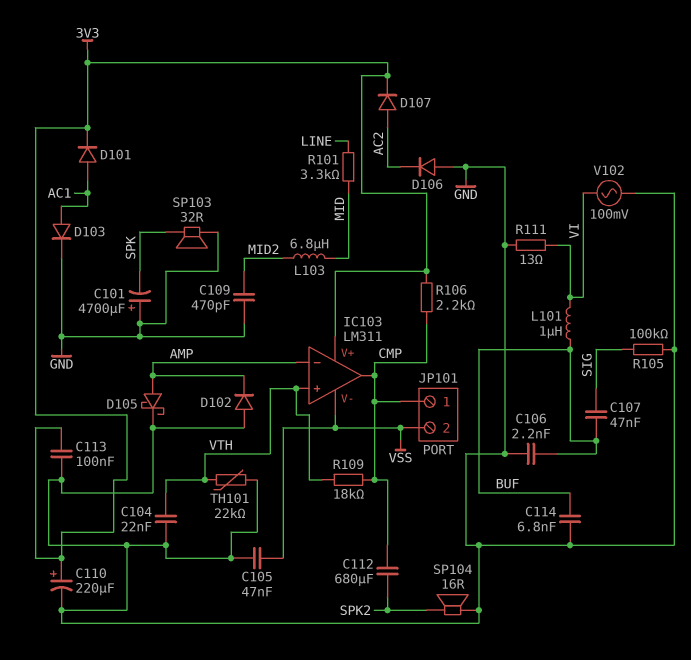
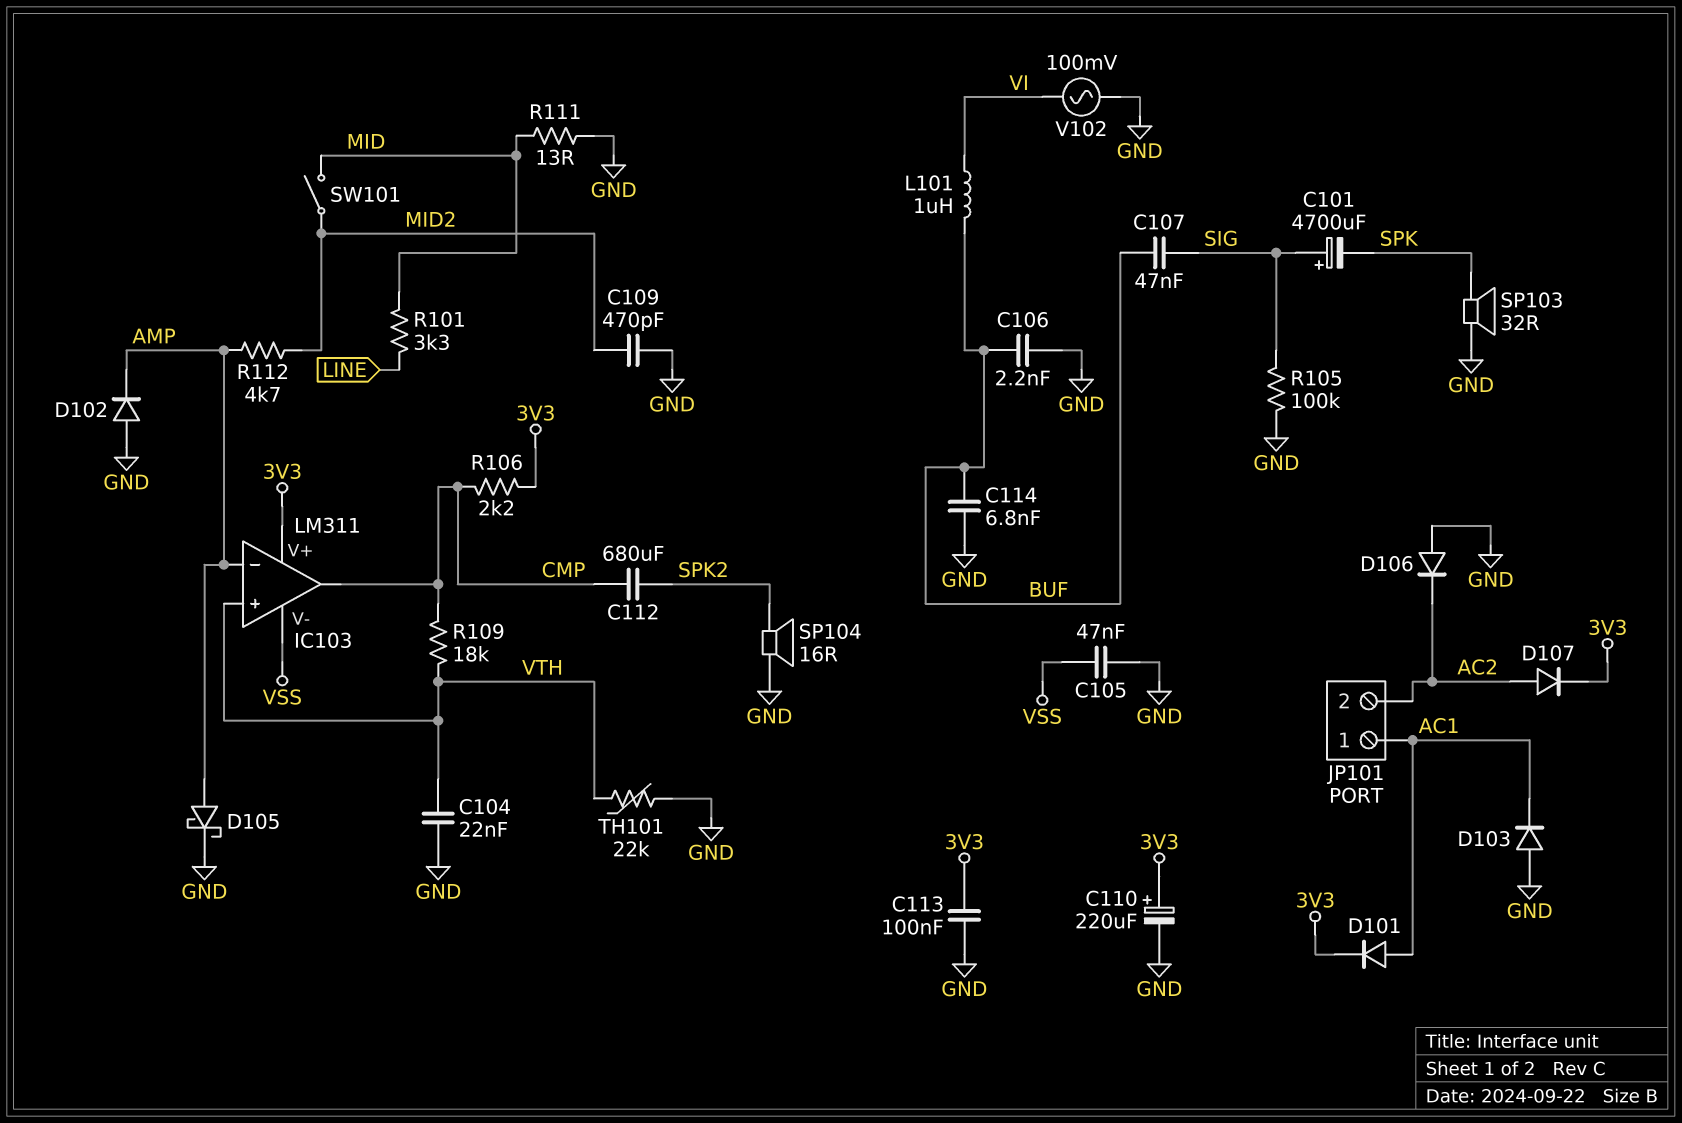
C101: 4700uF (plus GND, minus SPK) -> 4700uF (plus SIG, minus SPK)
D103: diode (A AC1, K GND) -> diode (A GND, K AC1)
JP101 pin 1: CMP -> AC1
JP101 pin 2: VSS -> AC2
L103: 6.8uH (MID, MID2) -> none
R111: 13 (GND, VI) -> 13 (GND, MID)
R112: none -> 4.7k (AMP, MID2)
SW101: none -> switch (MID, MID2)

